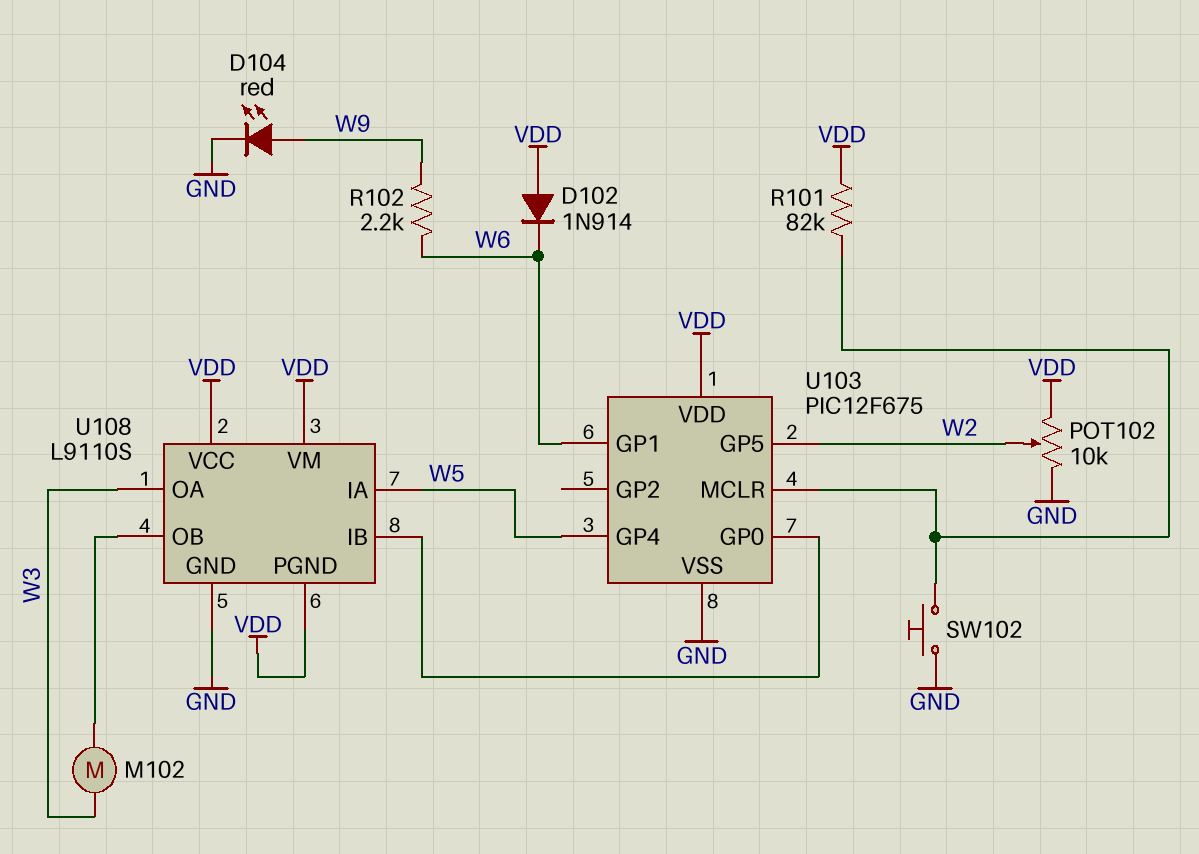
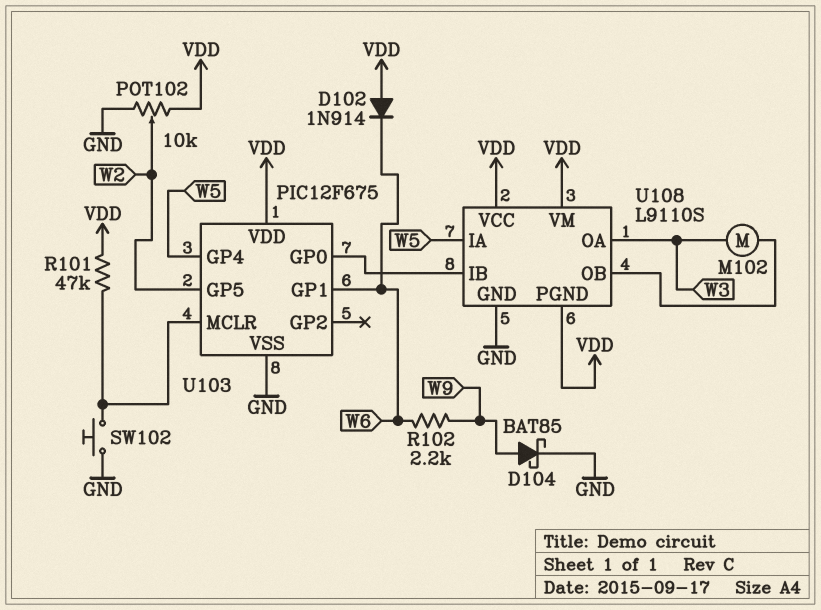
D104: LED red (A W9, K GND) -> schottky BAT85 (A W9, K GND)
R101: 82k (U103/MCLR, VDD) -> 47k (U103/MCLR, VDD)

